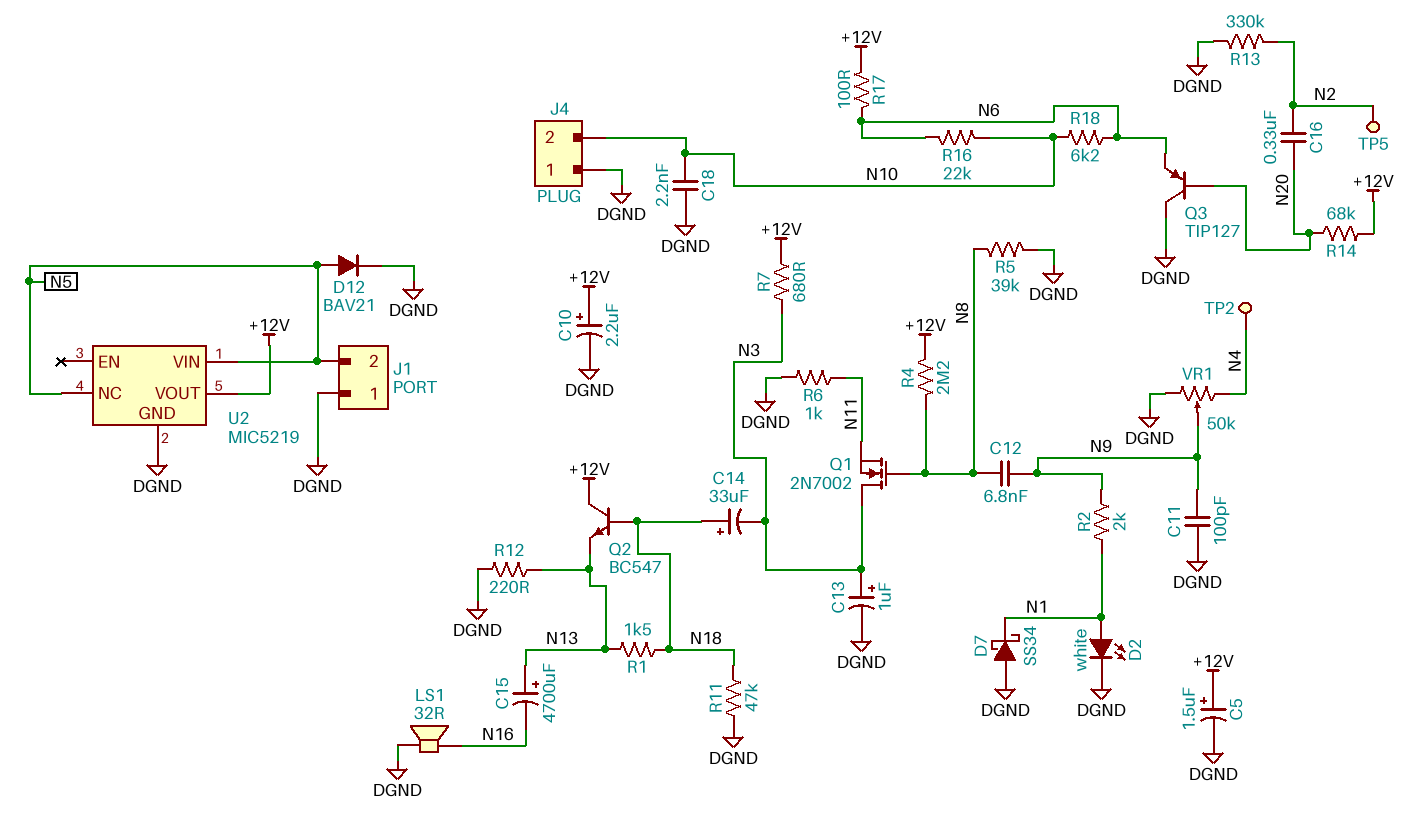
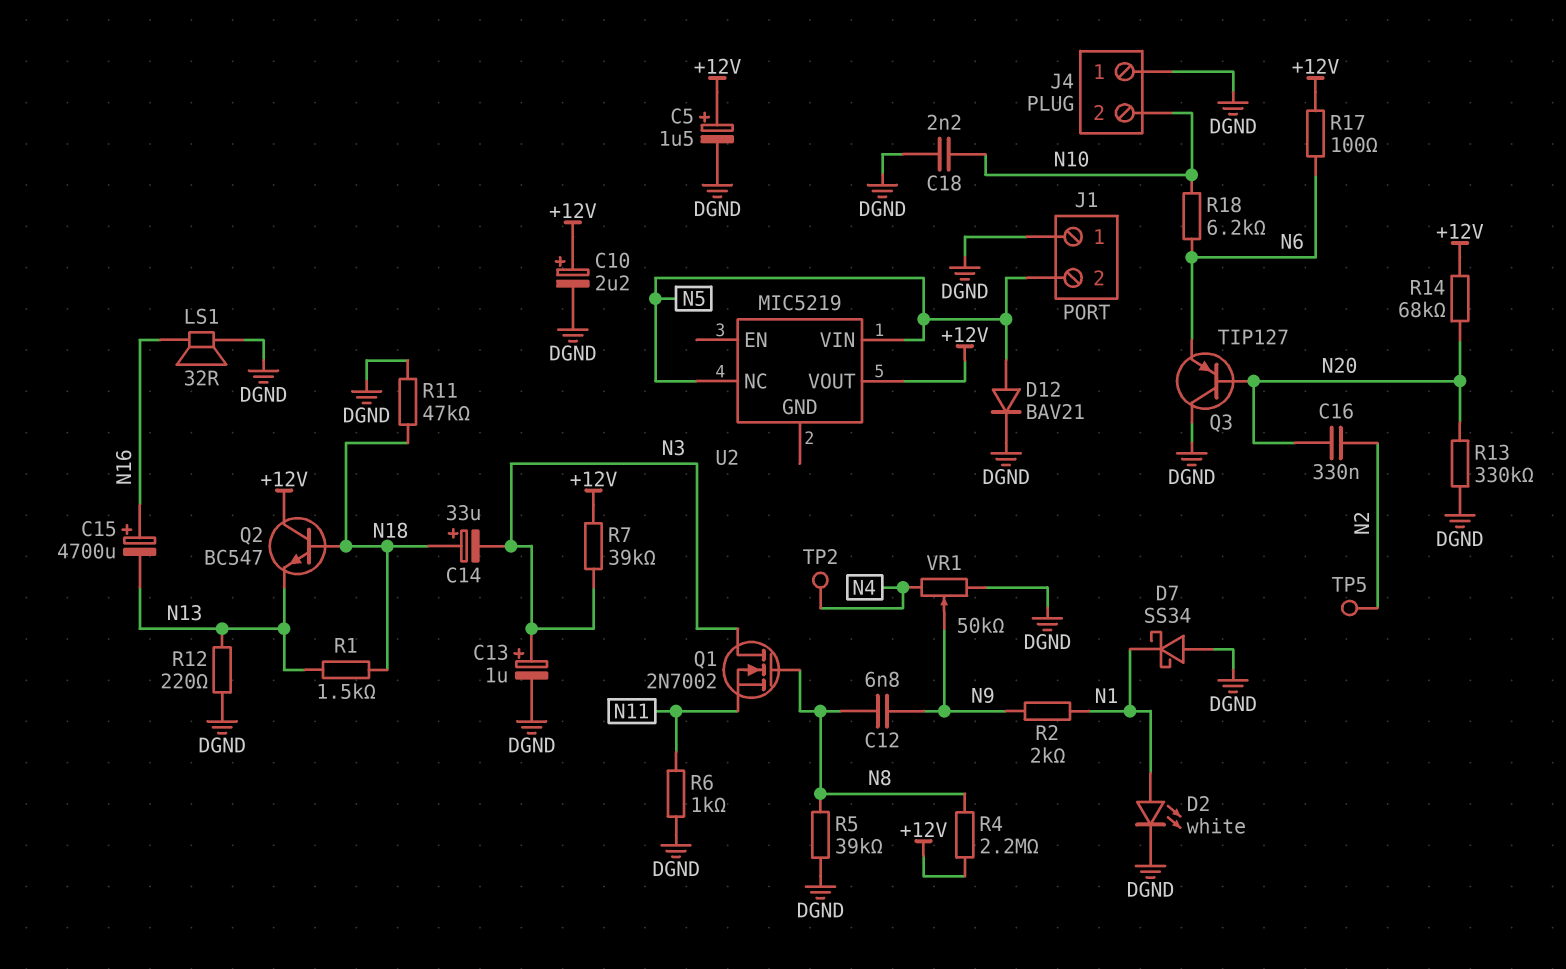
C11: 100pF (DGND, N9) -> none
C15: 4700uF (plus N13, minus N16) -> 4700uF (plus N16, minus N13)
R7: 680 (+12V, N3) -> 39k (+12V, N3)
R13: 330k (DGND, N2) -> 330k (DGND, N20)
R16: 22k (N6, N10) -> none
U2 pin GND: DGND -> none

